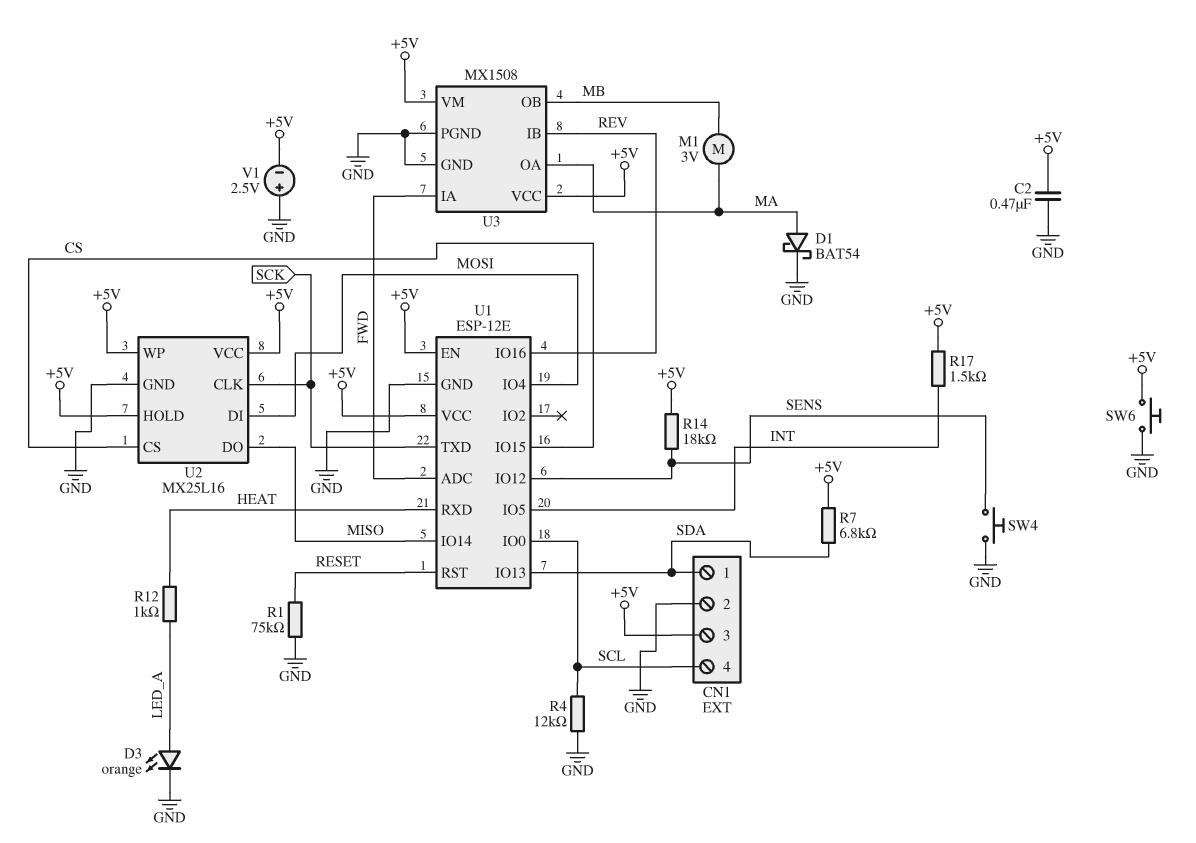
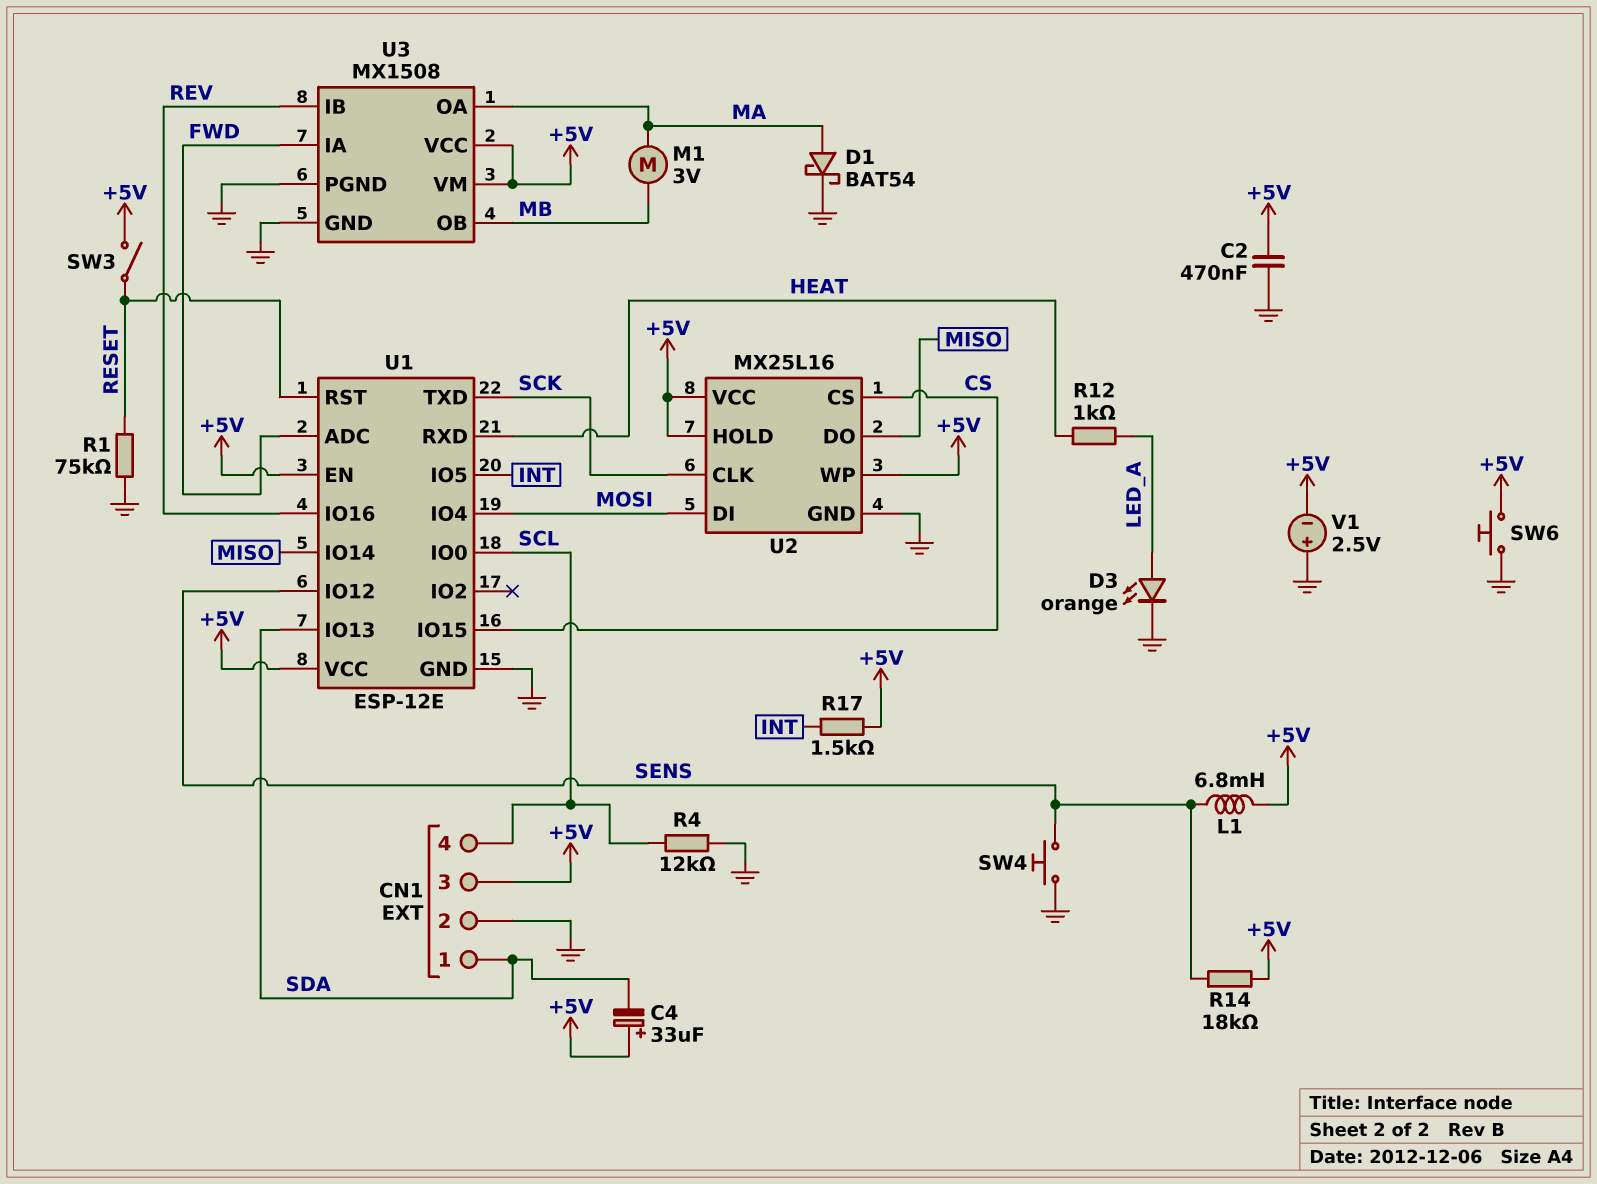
C4: none -> 33uF (plus +5V, minus SDA)
L1: none -> 6.8mH (+5V, SENS)
R7: 6.8k (+5V, SDA) -> none
SW3: none -> switch (+5V, RESET)

